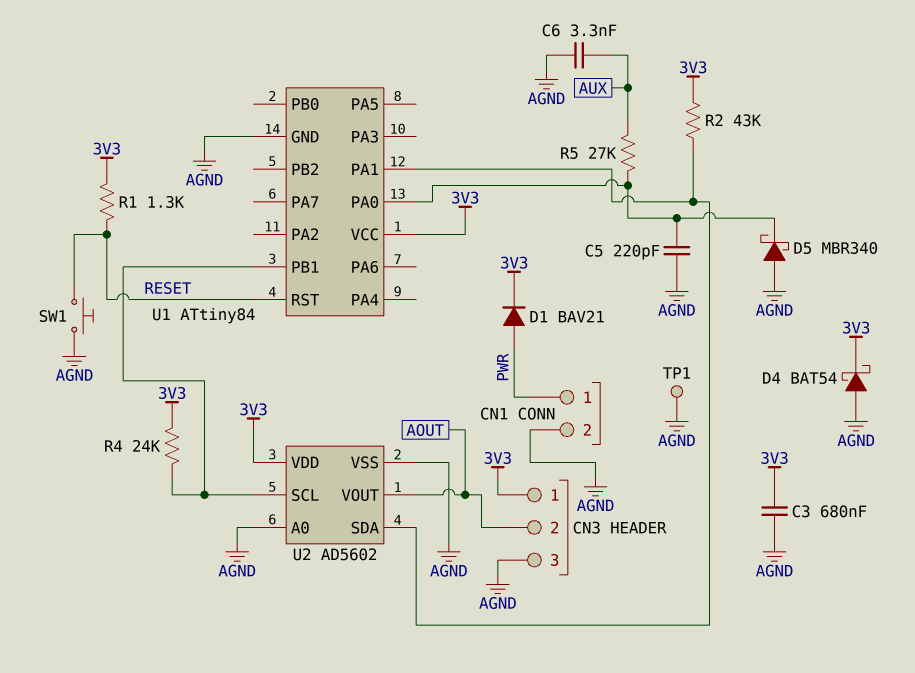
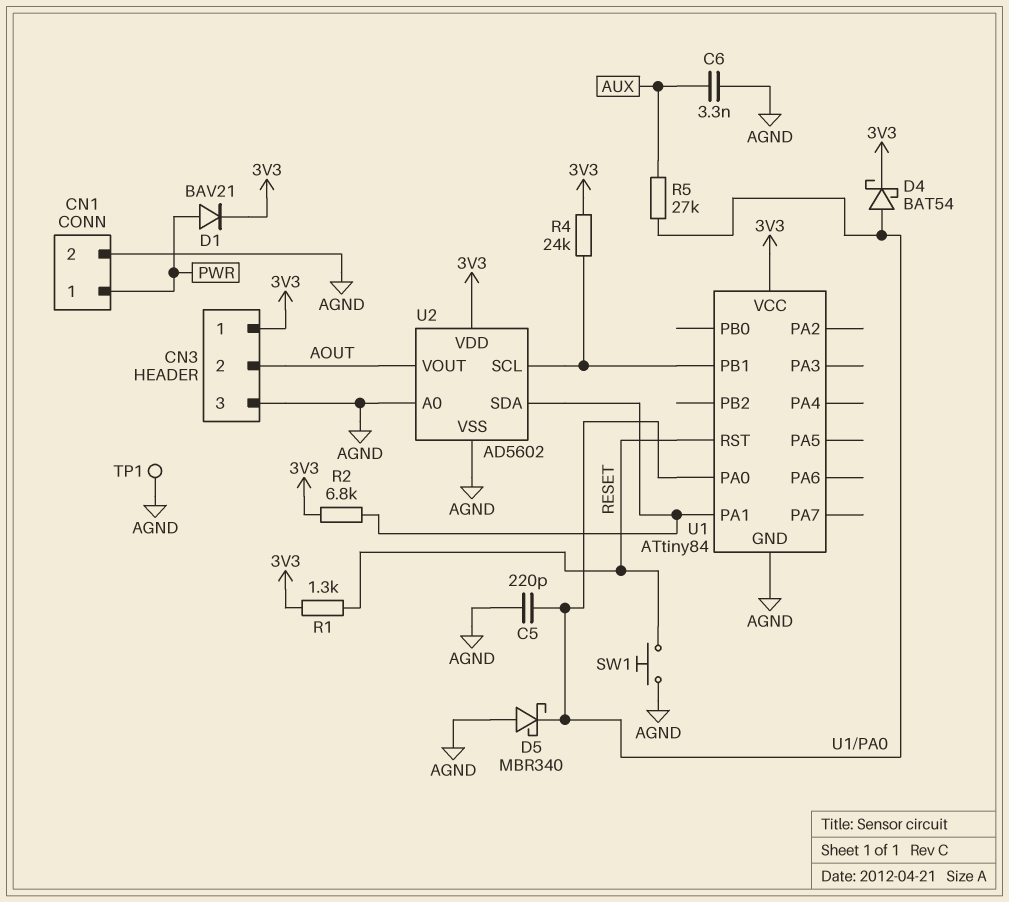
C3: 680nF (3V3, AGND) -> none
D4: schottky BAT54 (A AGND, K 3V3) -> schottky BAT54 (A U1/PA0, K 3V3)
R2: 43k (3V3, U1/PA1) -> 6.8k (3V3, U1/PA1)

